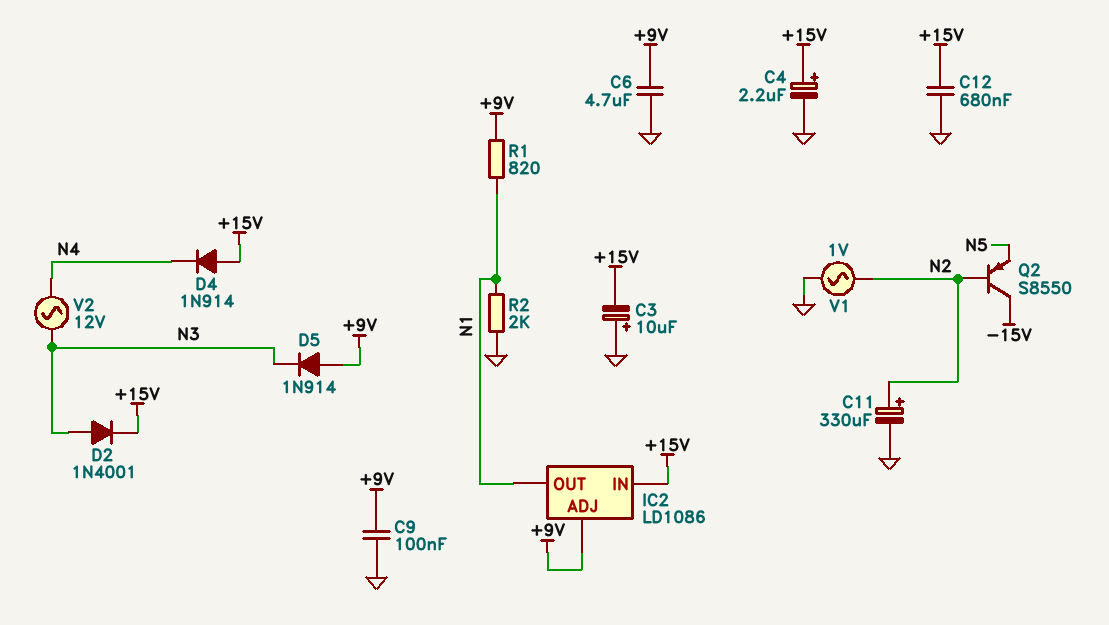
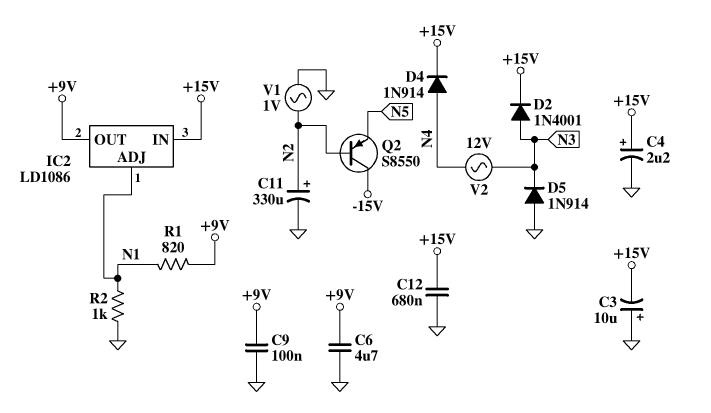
D4: diode 1N914 (A +15V, K N4) -> diode 1N914 (A N4, K +15V)
D5: diode 1N914 (A +9V, K N3) -> diode 1N914 (A GND, K N3)
IC2 pin ADJ: +9V -> N1
IC2 pin OUT: N1 -> +9V
R2: 2k (GND, N1) -> 1k (GND, N1)

